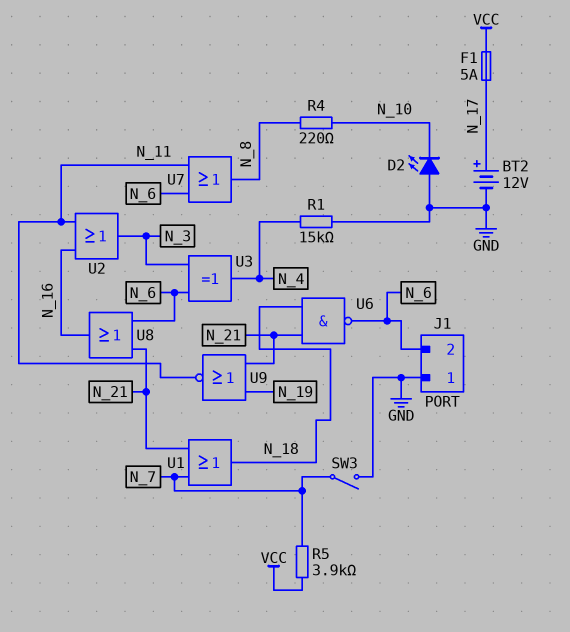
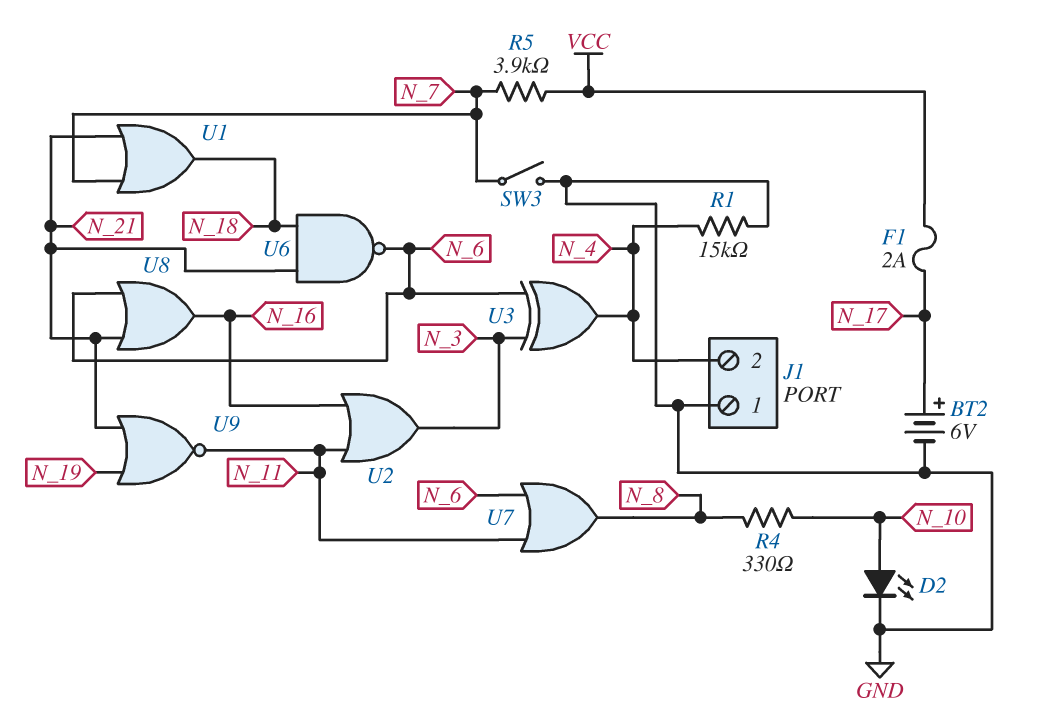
BT2: 12V (plus N_17, minus GND) -> 6V (plus N_17, minus GND)
D2: LED (A GND, K N_10) -> LED (A N_10, K GND)
F1: 5A (N_17, VCC) -> 2A (N_17, VCC)
J1 pin 2: N_6 -> N_4
R4: 220 (N_8, N_10) -> 330 (N_8, N_10)

